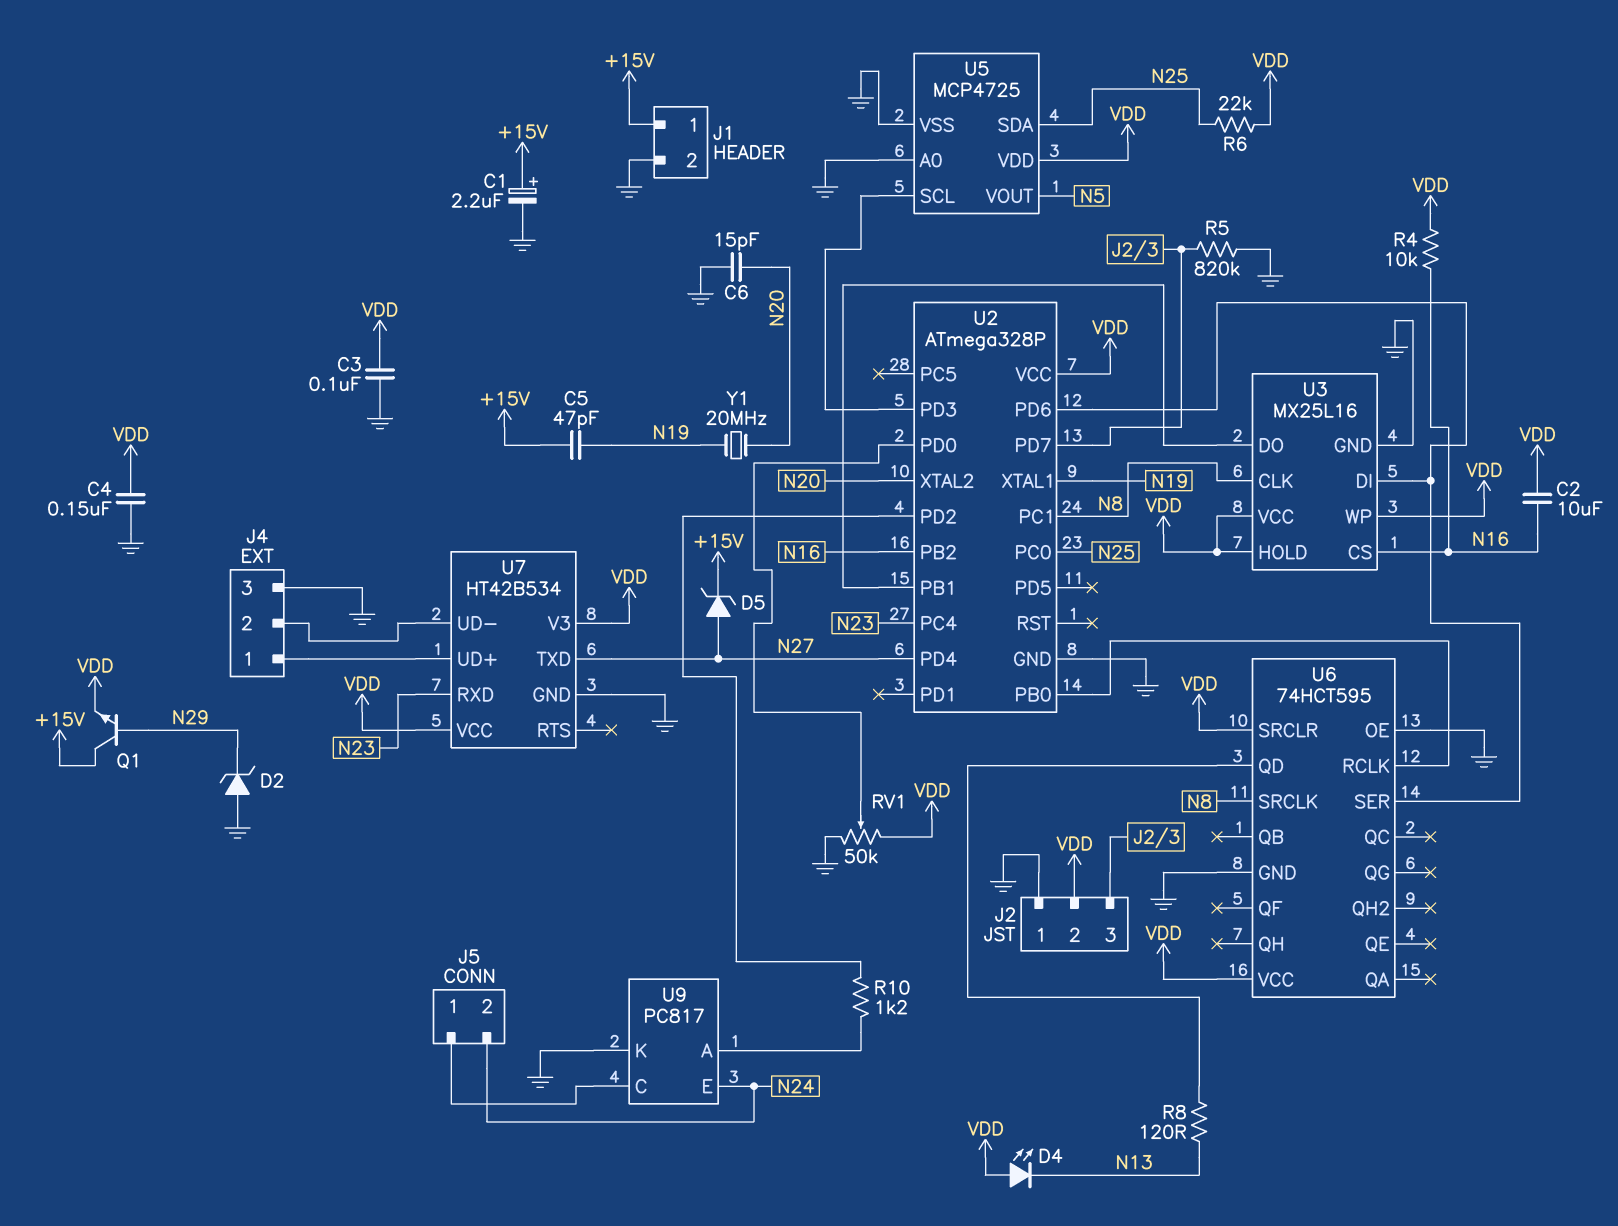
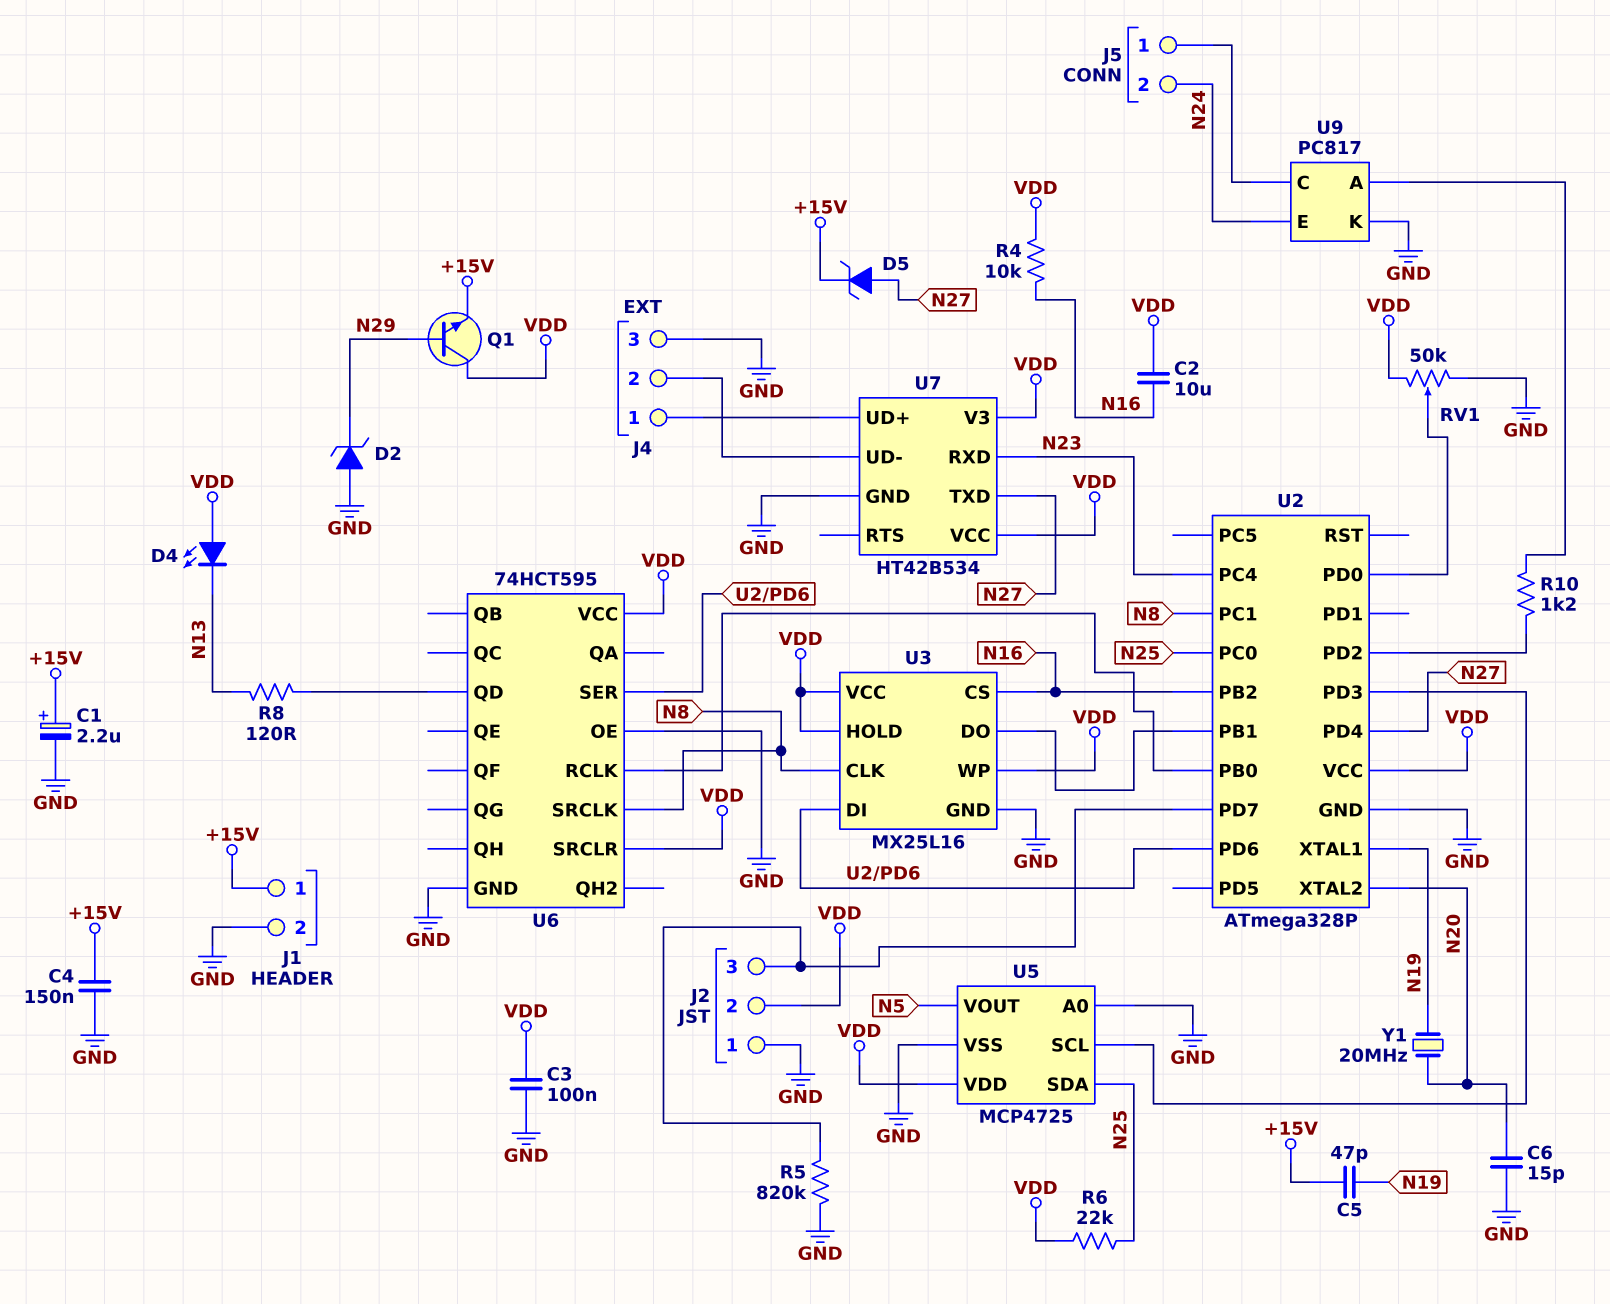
C4: 150nF (GND, VDD) -> 150nF (+15V, GND)
Q1: NPN (B N29, C +15V, E VDD) -> NPN (B N29, C VDD, E +15V)

